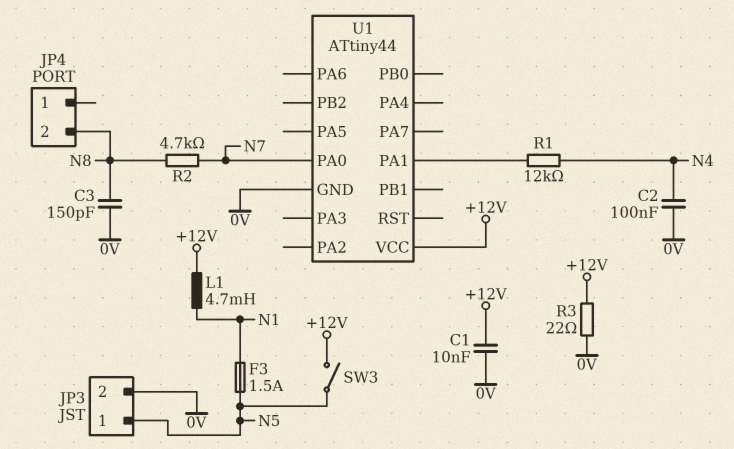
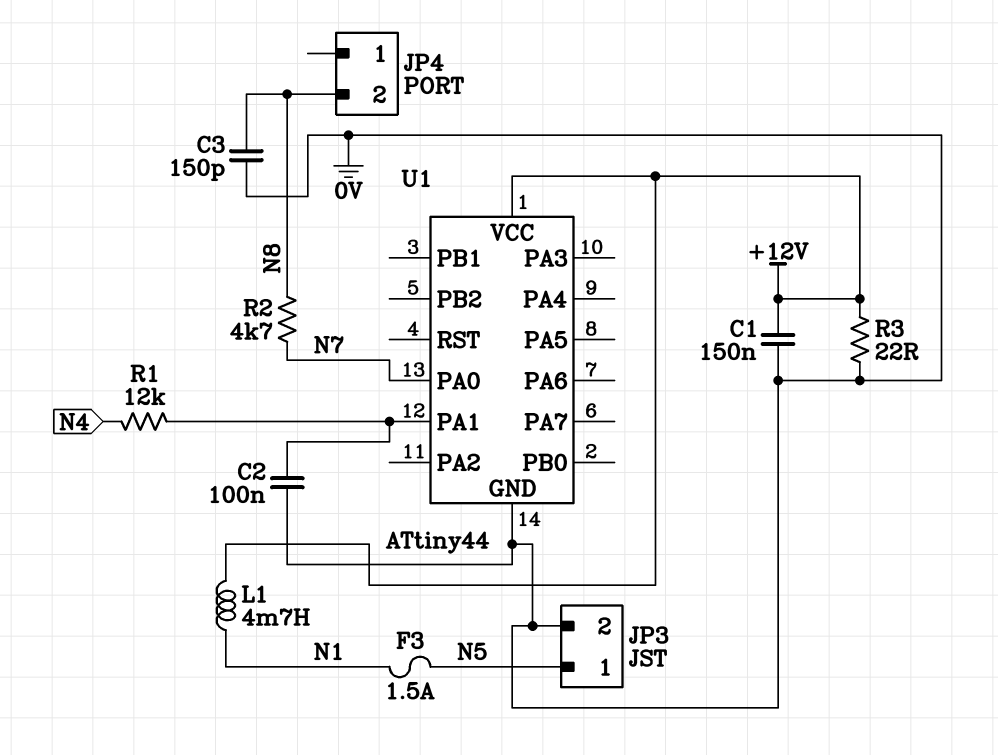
C1: 10nF (+12V, 0V) -> 150nF (+12V, 0V)
C2: 100nF (0V, N4) -> 100nF (0V, U1/PA1)
SW3: switch (+12V, N5) -> none

